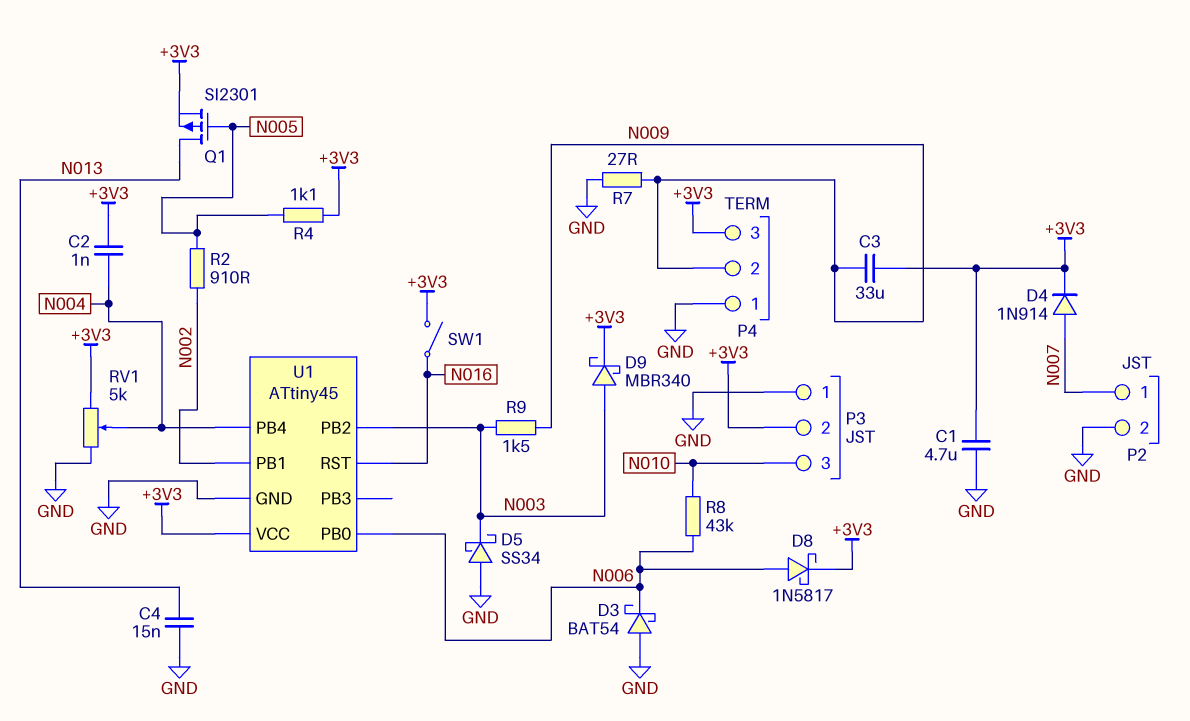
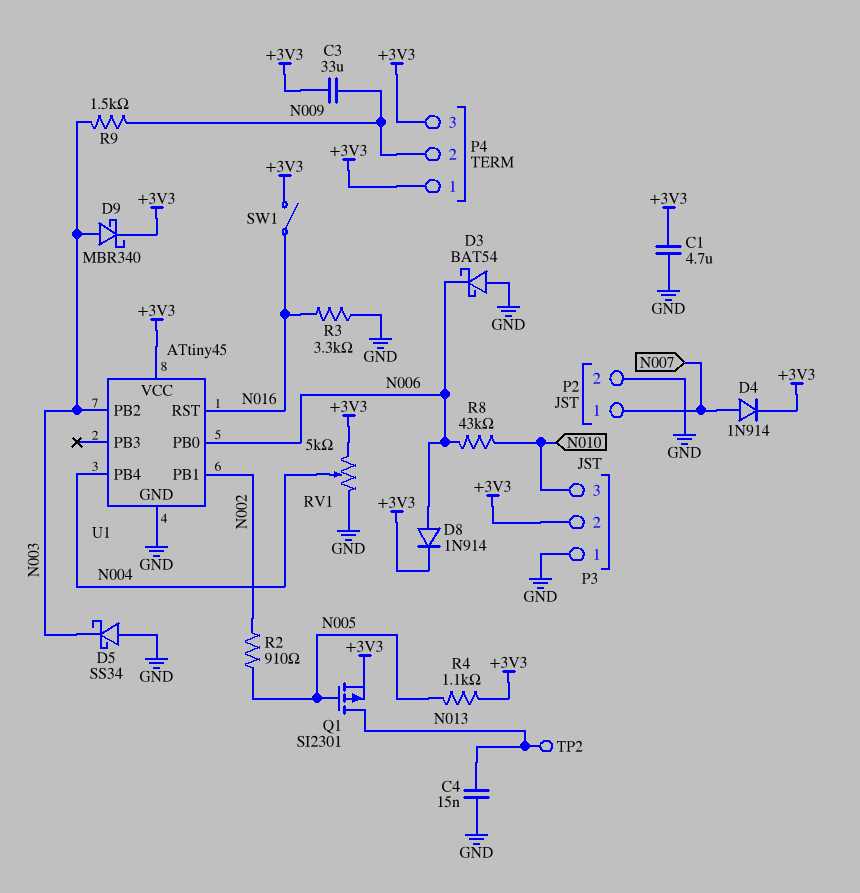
C2: 1nF (+3V3, N004) -> none
D8: schottky 1N5817 (A N006, K +3V3) -> diode 1N914 (A N006, K +3V3)
P4 pin 1: GND -> +3V3
R3: none -> 3.3k (GND, N016)
R7: 27 (GND, N009) -> none
TP2: none -> test point (N013)

